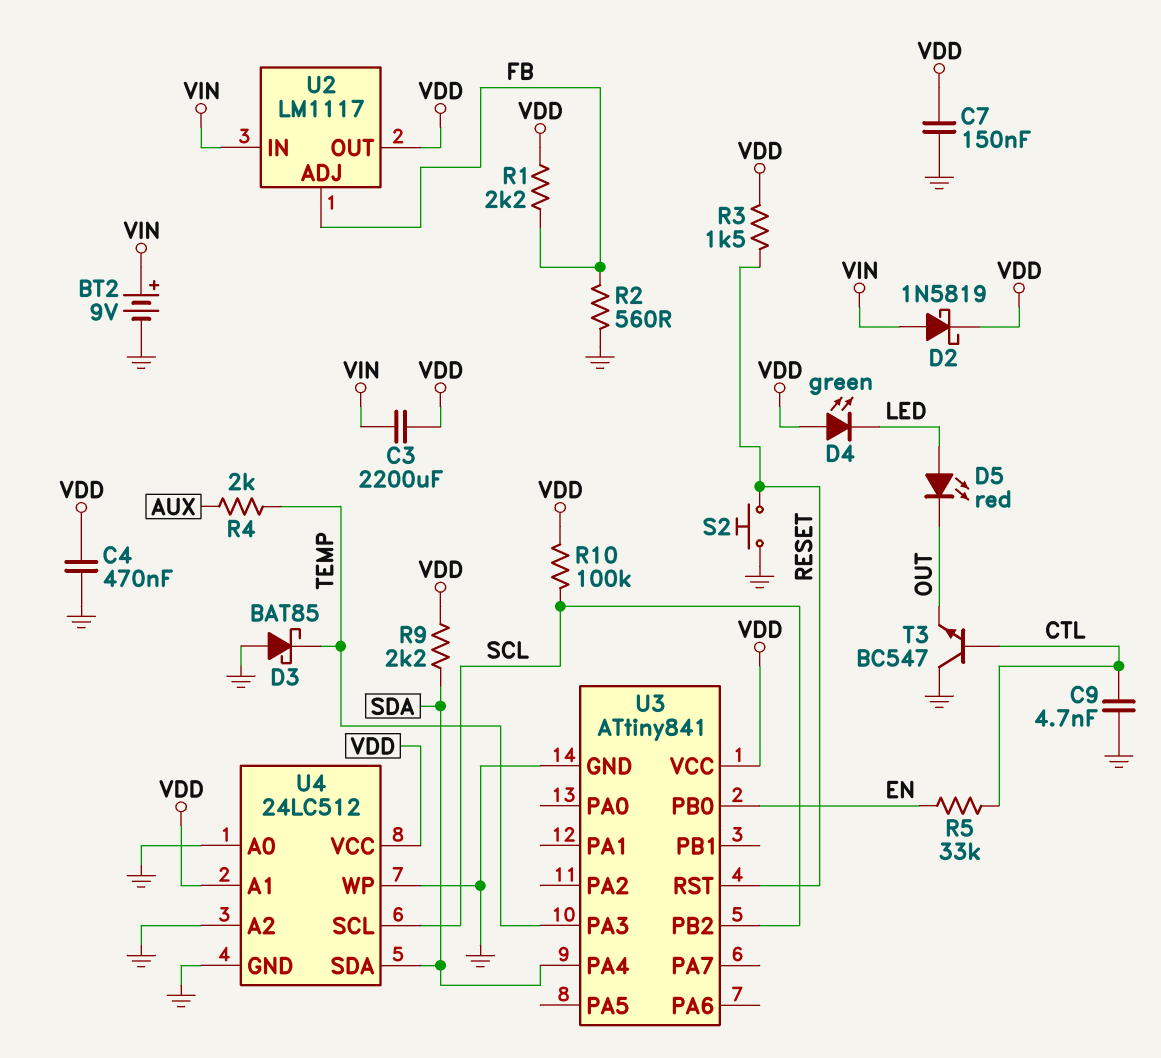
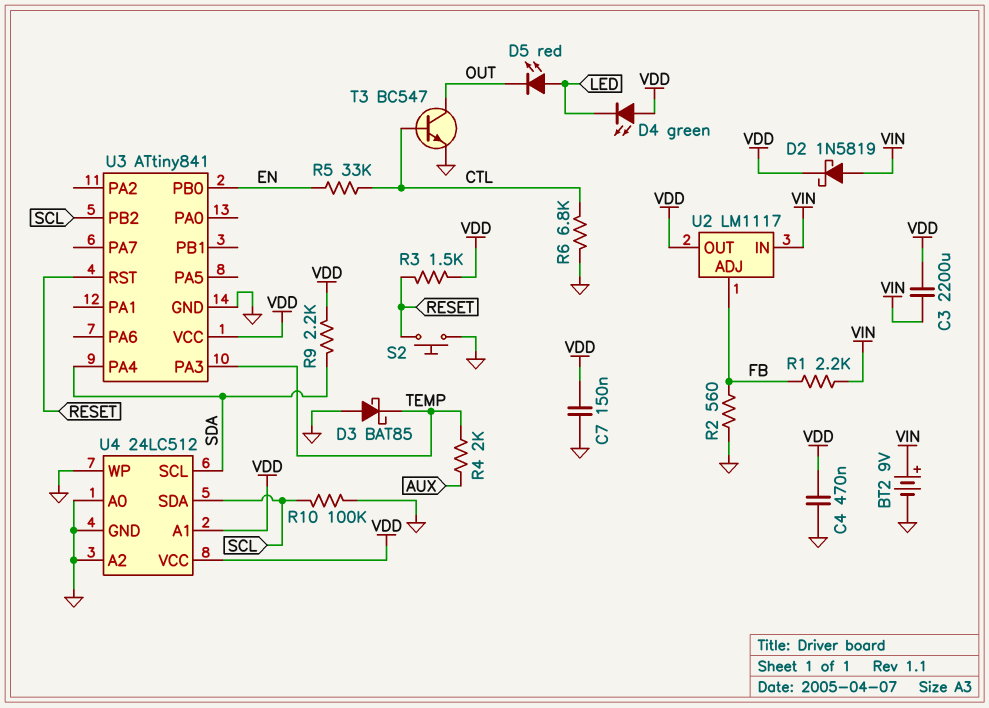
C9: 4.7nF (CTL, GND) -> none
R1: 2.2k (FB, VDD) -> 2.2k (FB, VIN)
R6: none -> 6.8k (CTL, GND)
R10: 100k (SCL, VDD) -> 100k (GND, SCL)
T3: NPN BC547 (B CTL, C GND, E OUT) -> NPN BC547 (B CTL, C OUT, E GND)
U4 pin SCL: SCL -> SDA
U4 pin SDA: SDA -> SCL

